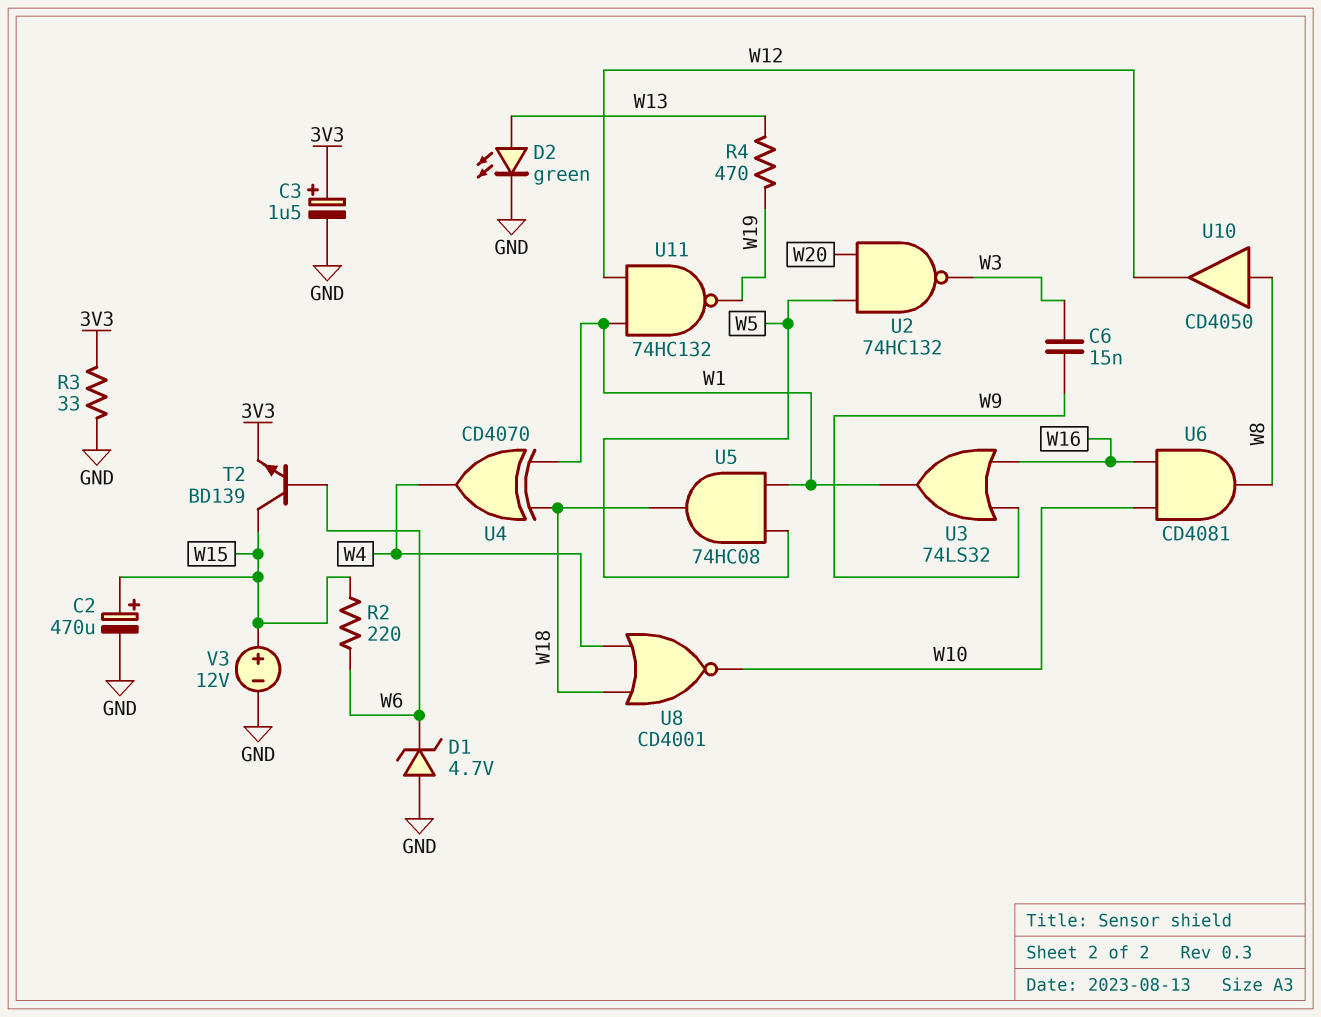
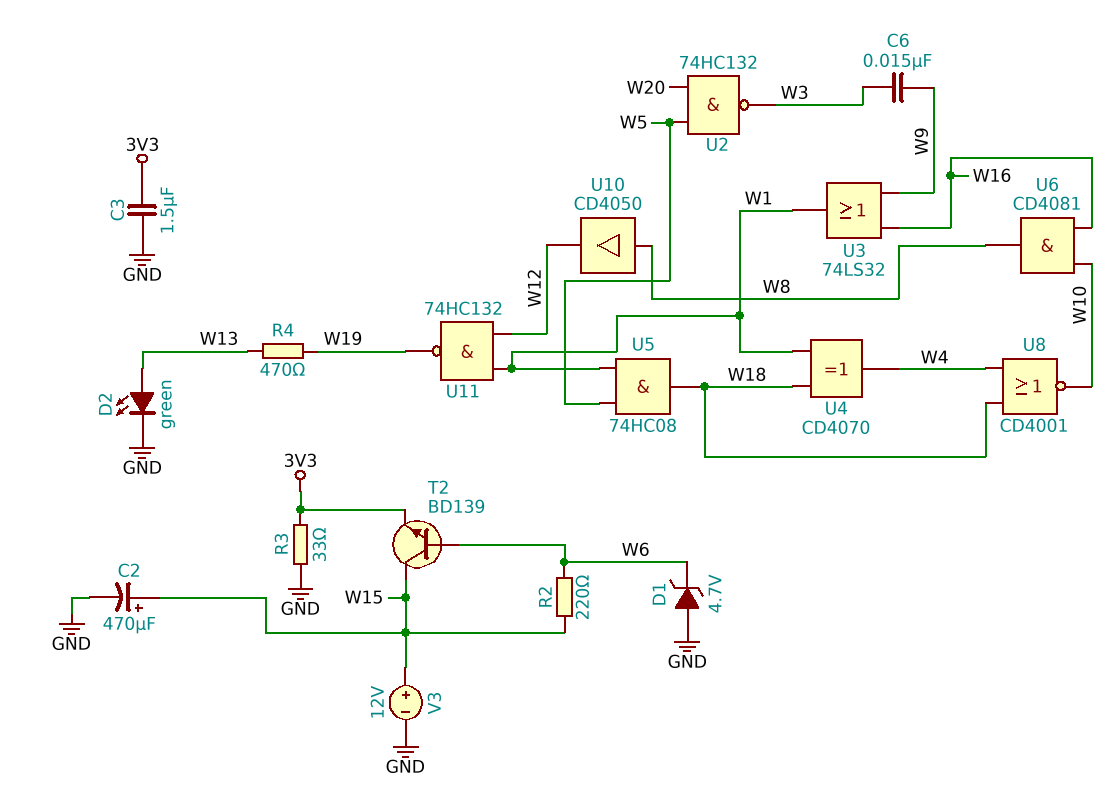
C3: 1.5uF (plus 3V3, minus GND) -> 1.5uF (3V3, GND)

